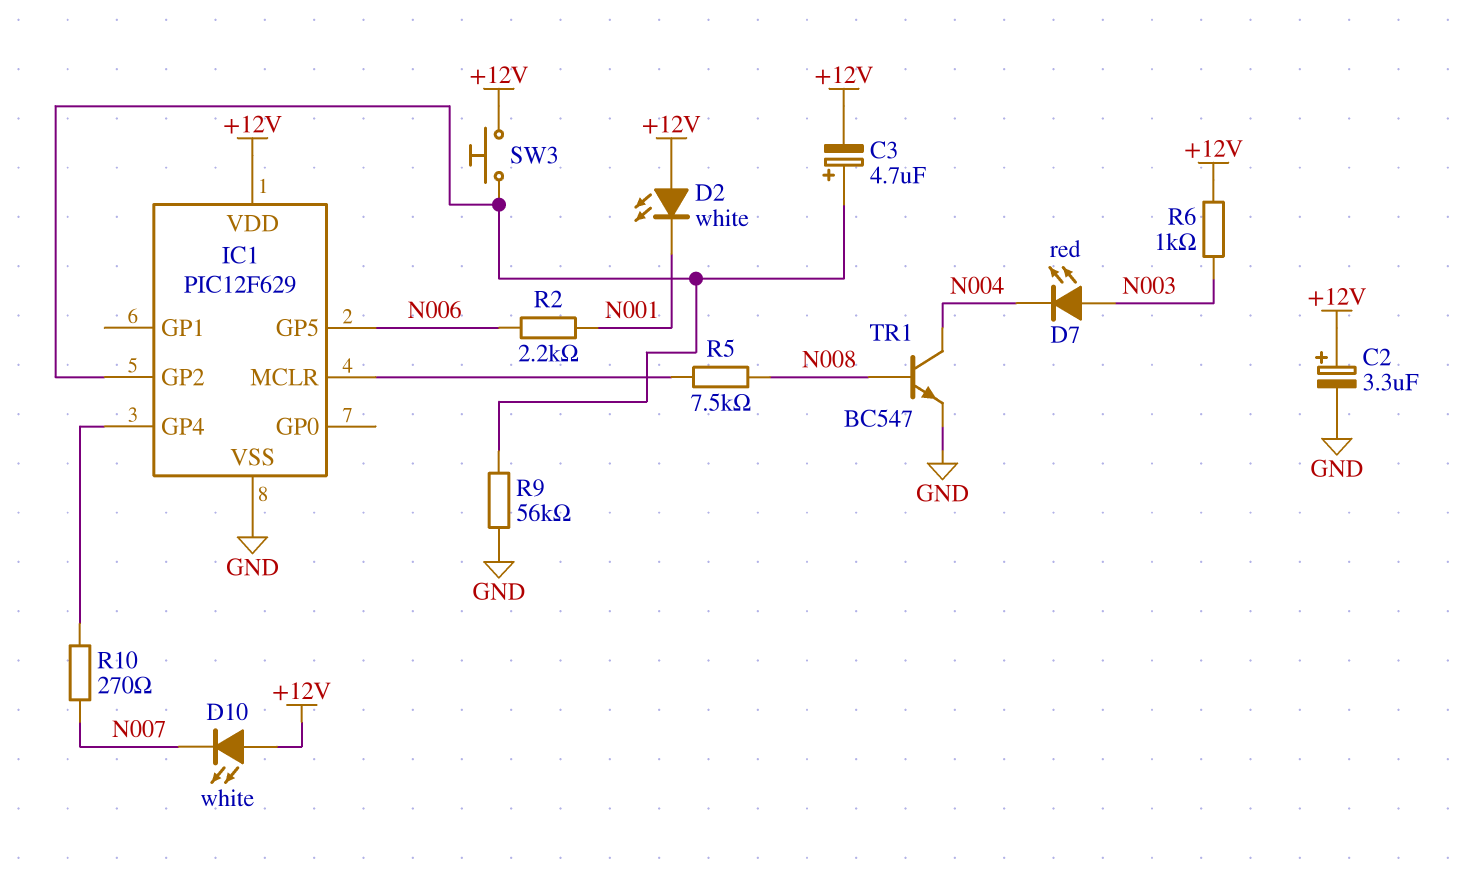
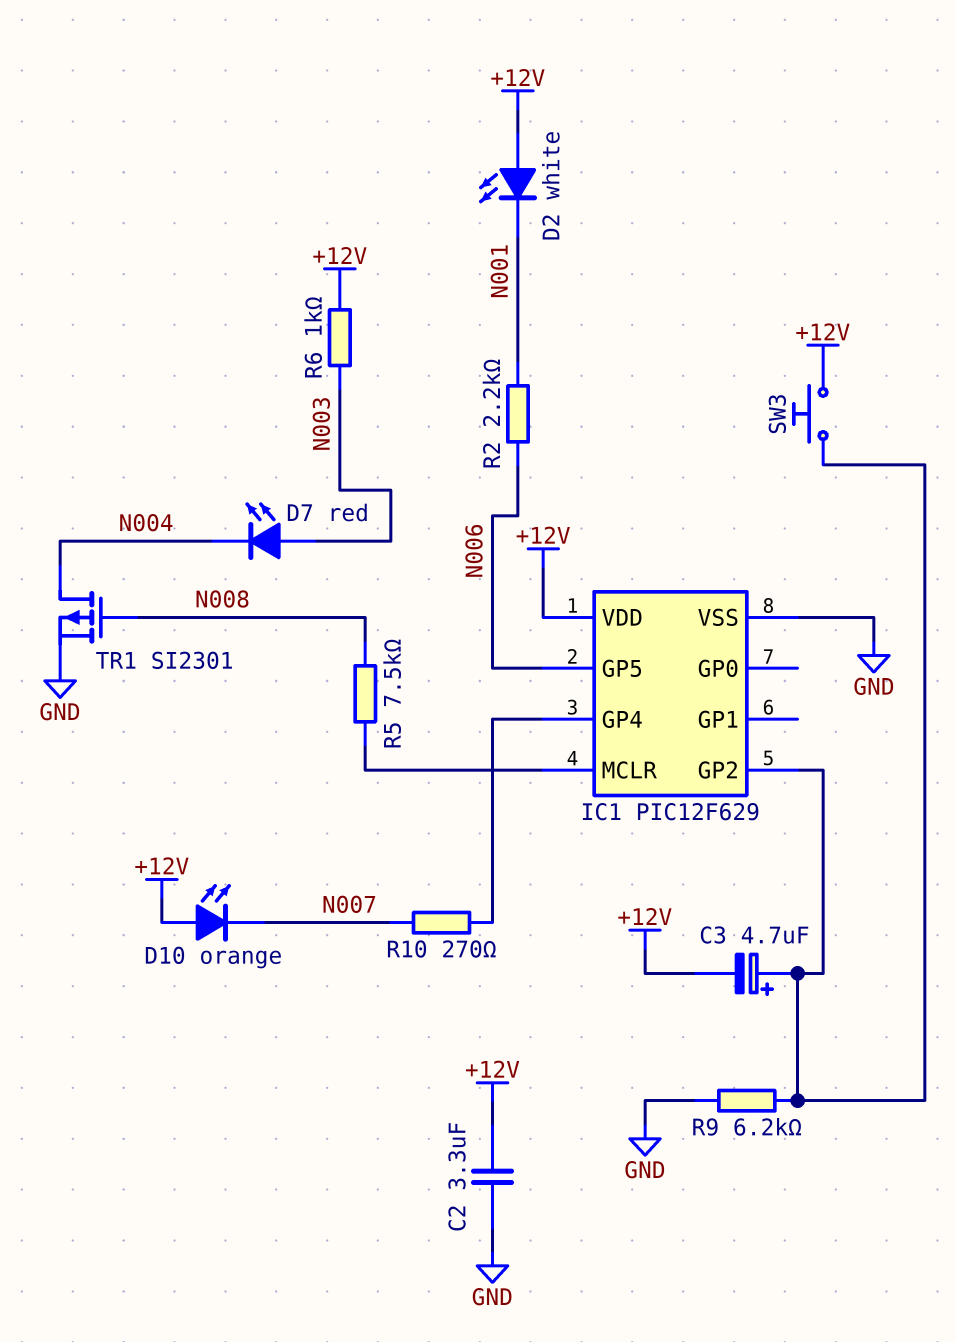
C2: 3.3uF (plus +12V, minus GND) -> 3.3uF (+12V, GND)
D10: LED white (A +12V, K N007) -> LED orange (A +12V, K N007)
R9: 56k (GND, IC1/GP2) -> 6.2k (GND, IC1/GP2)
TR1: NPN BC547 (B N008, C N004, E GND) -> PMOS SI2301 (G N008, D N004, S GND)

